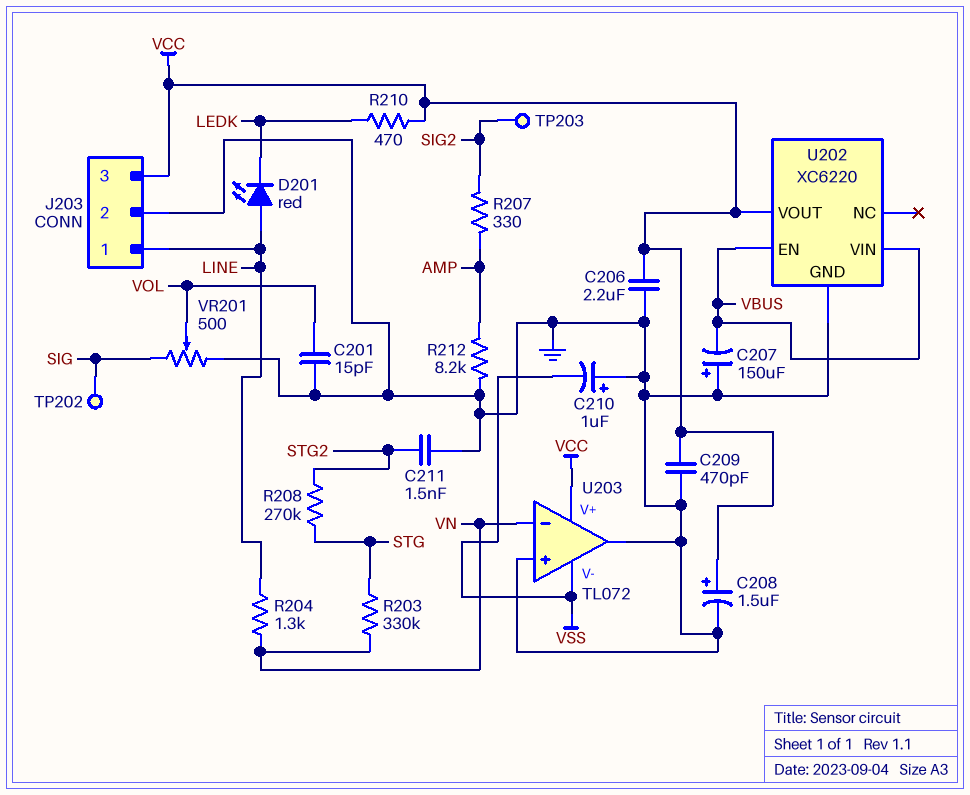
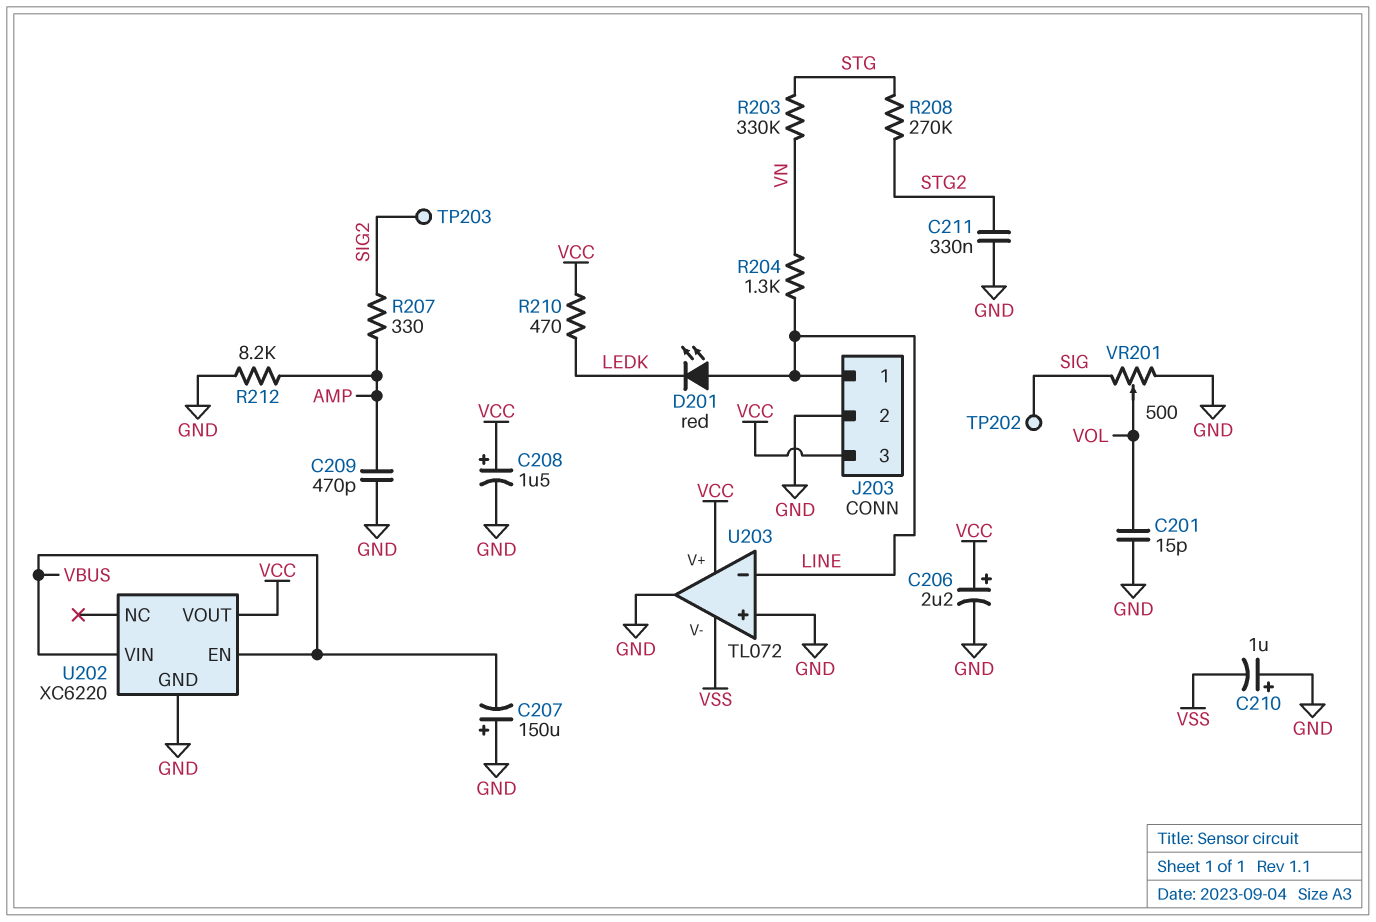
C206: 2.2uF (GND, VCC) -> 2.2uF (plus VCC, minus GND)
C209: 470pF (GND, VCC) -> 470pF (AMP, GND)
C211: 1.5nF (GND, STG2) -> 330nF (GND, STG2)
U203 pin in-: VN -> LINE

